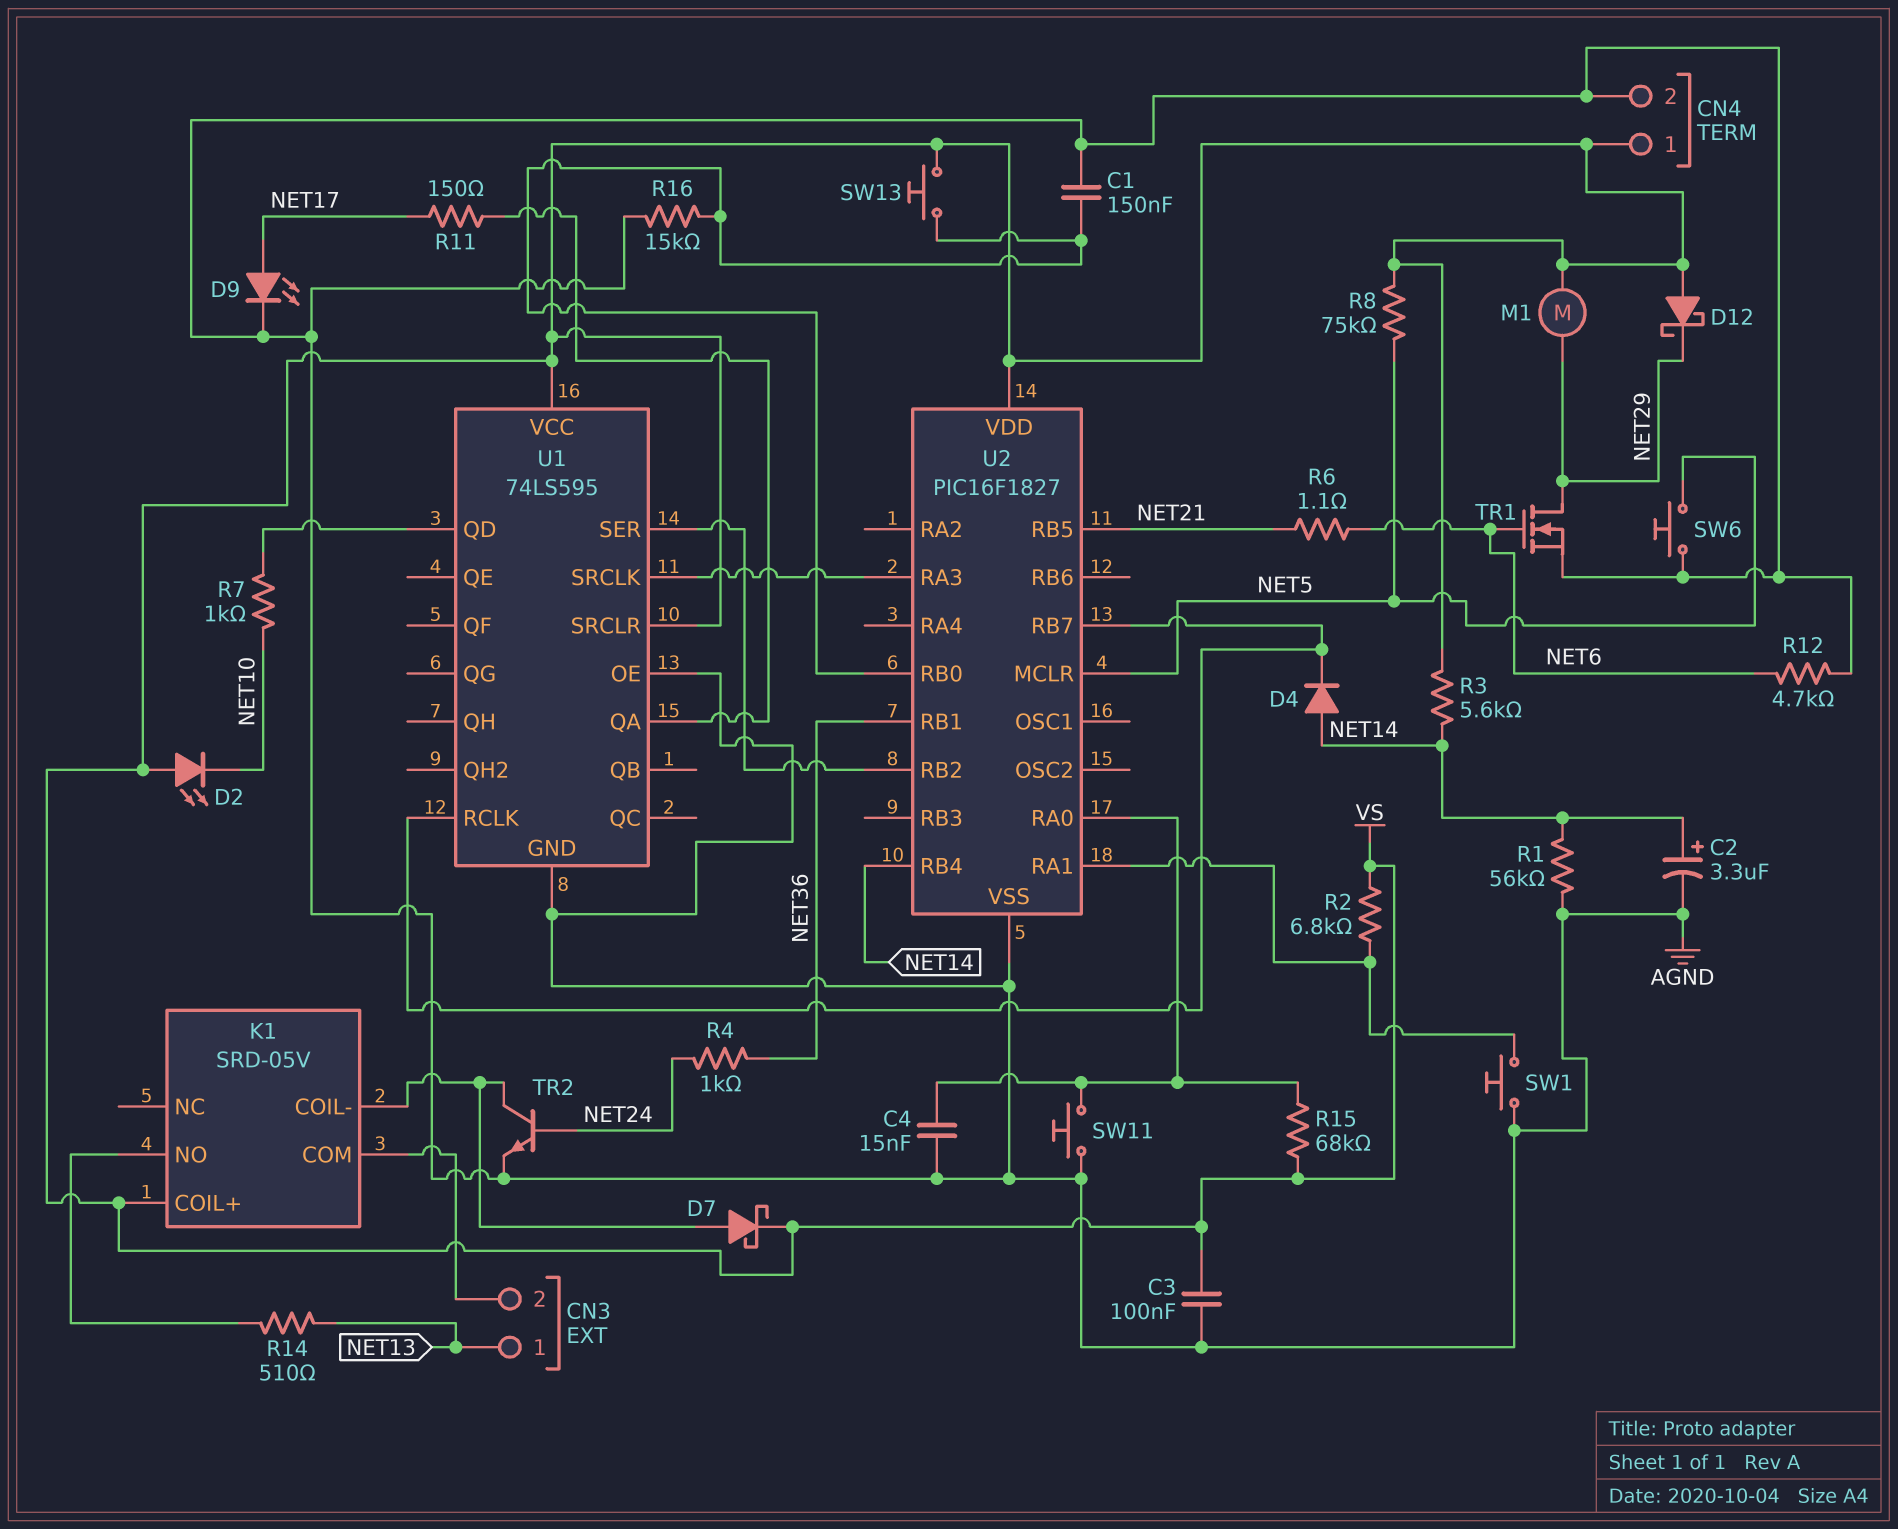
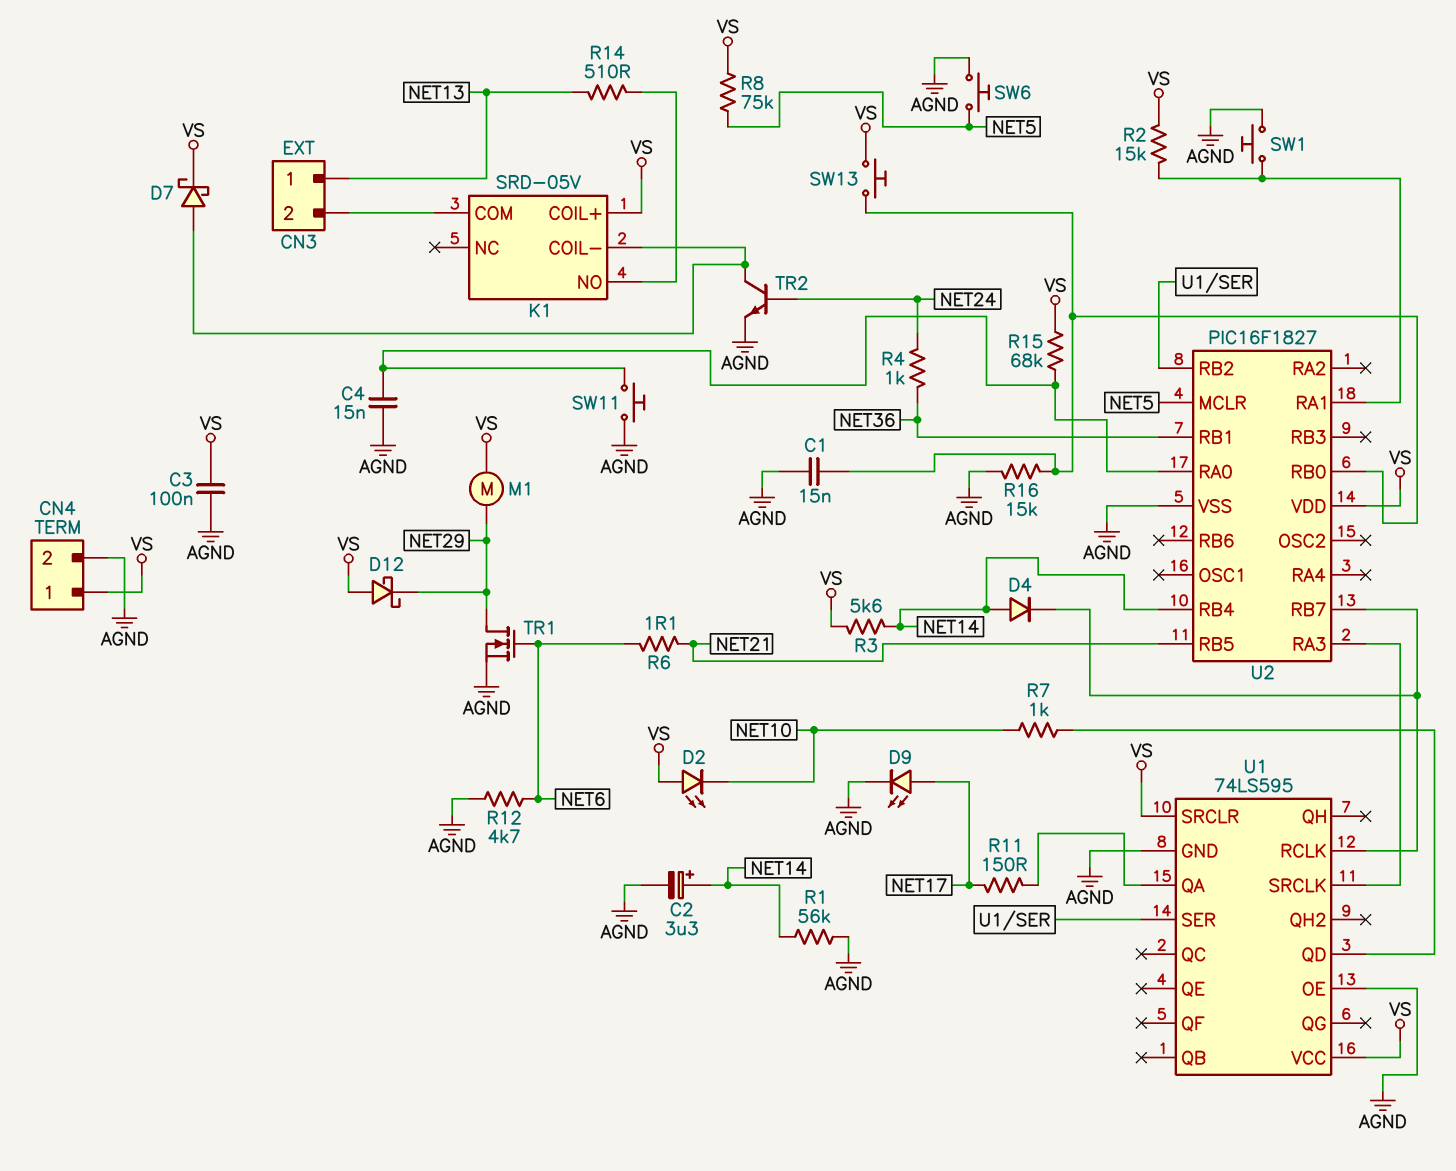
C1: 150nF (AGND, U2/RB0) -> 15nF (AGND, U2/RB0)
R2: 6.8k (U2/RA1, VS) -> 15k (U2/RA1, VS)

